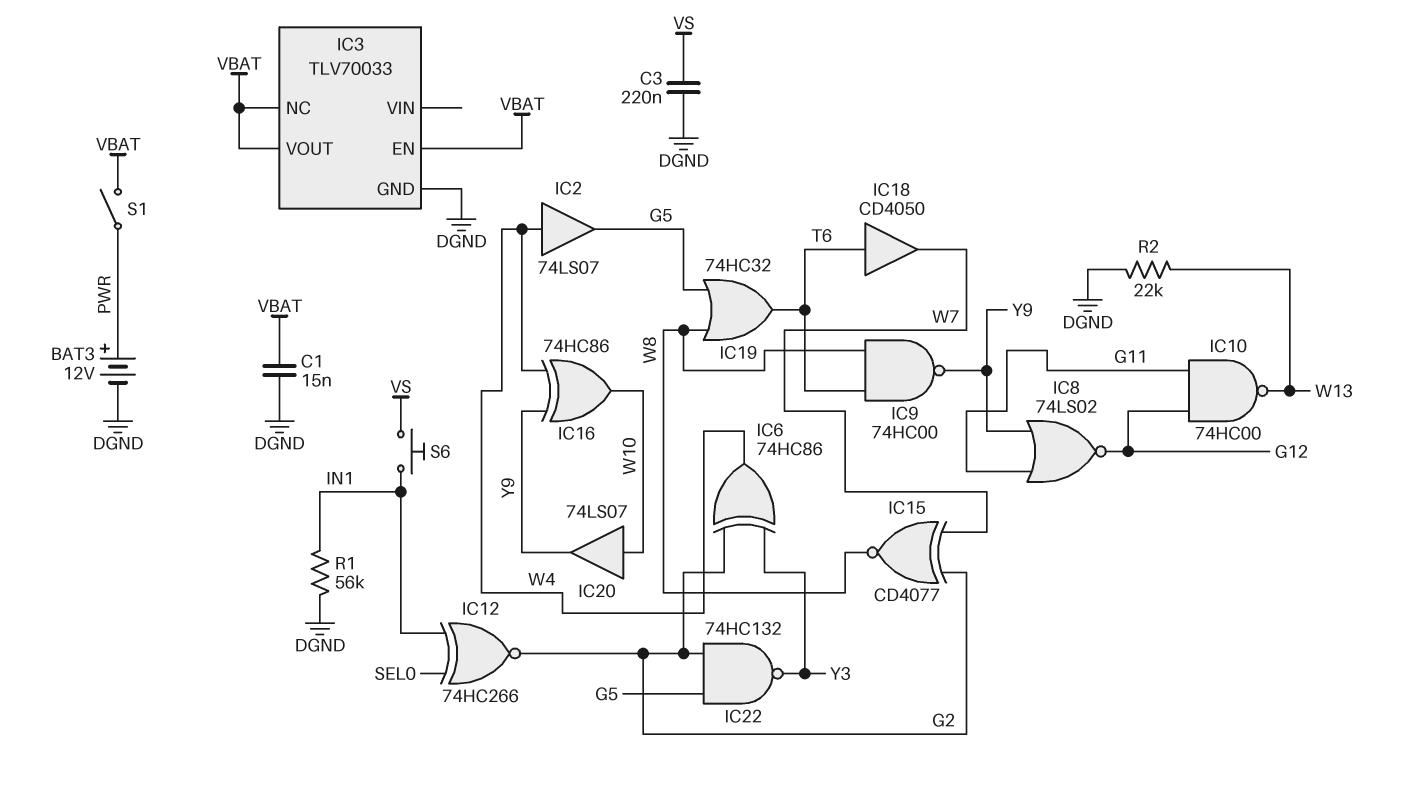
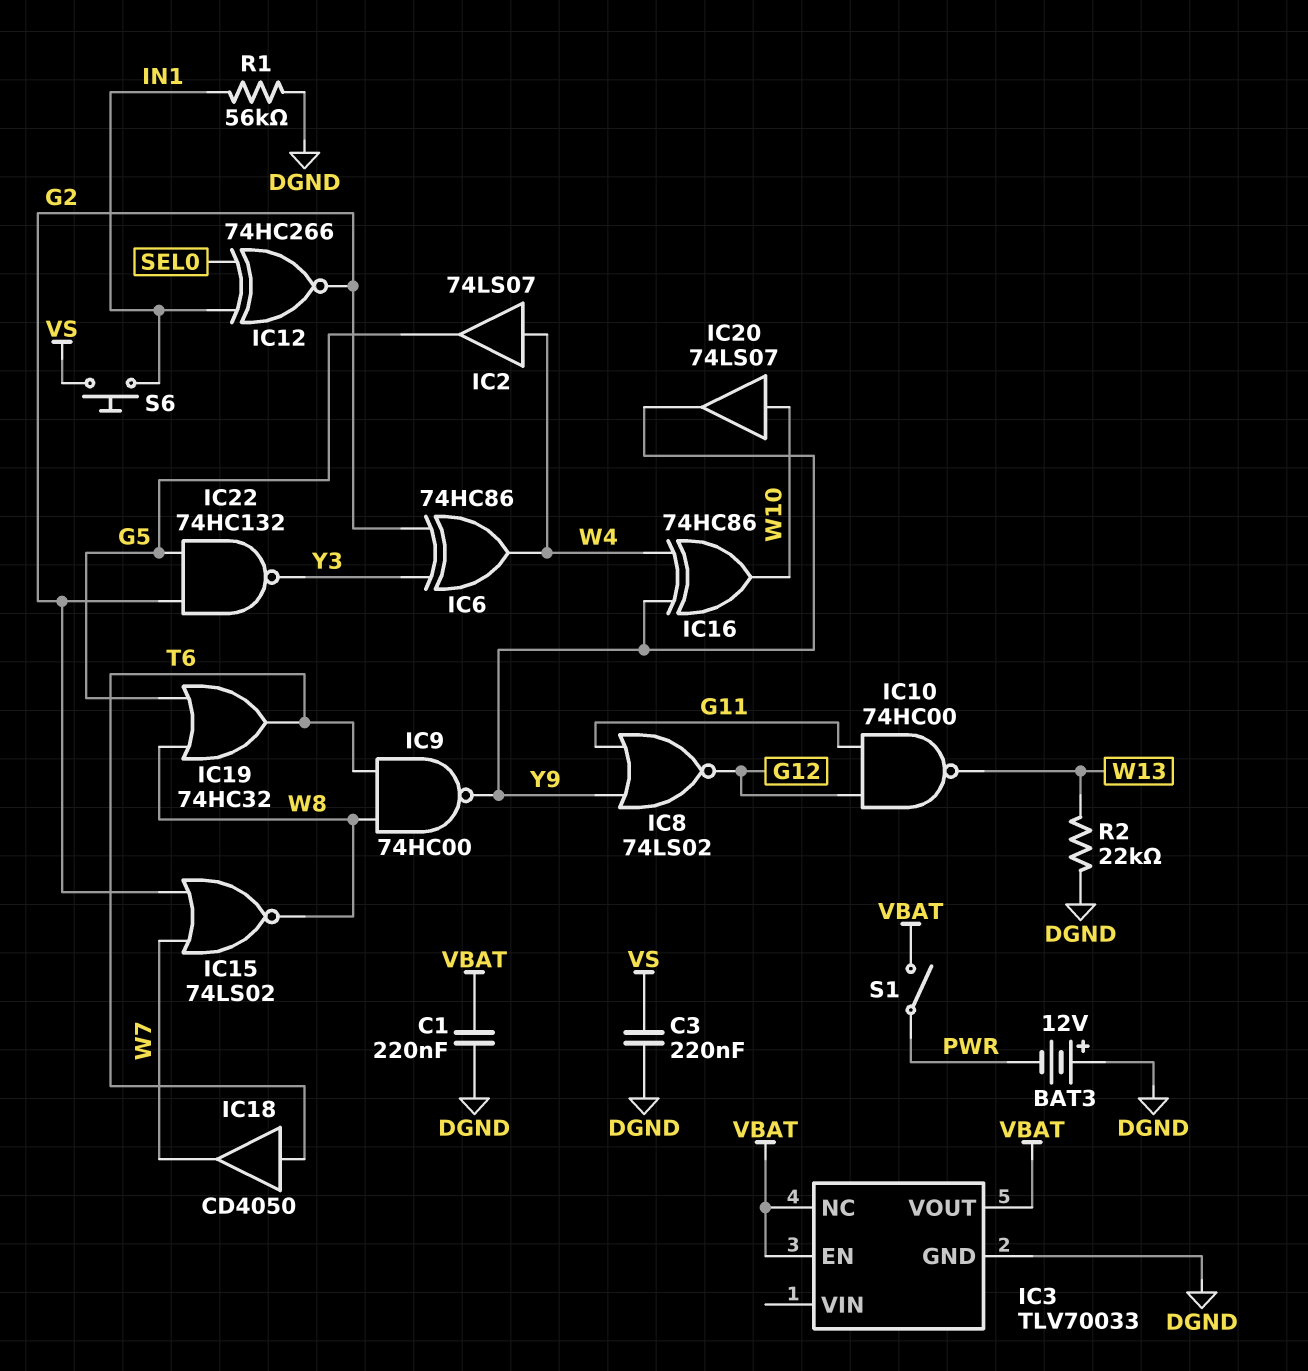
BAT3: 12V (plus PWR, minus DGND) -> 12V (plus DGND, minus PWR)
C1: 15nF (DGND, VBAT) -> 220nF (DGND, VBAT)
IC15: XNOR CD4077 (in G2, in W7, out W8) -> NOR 74LS02 (in G2, in W7, out W8)

